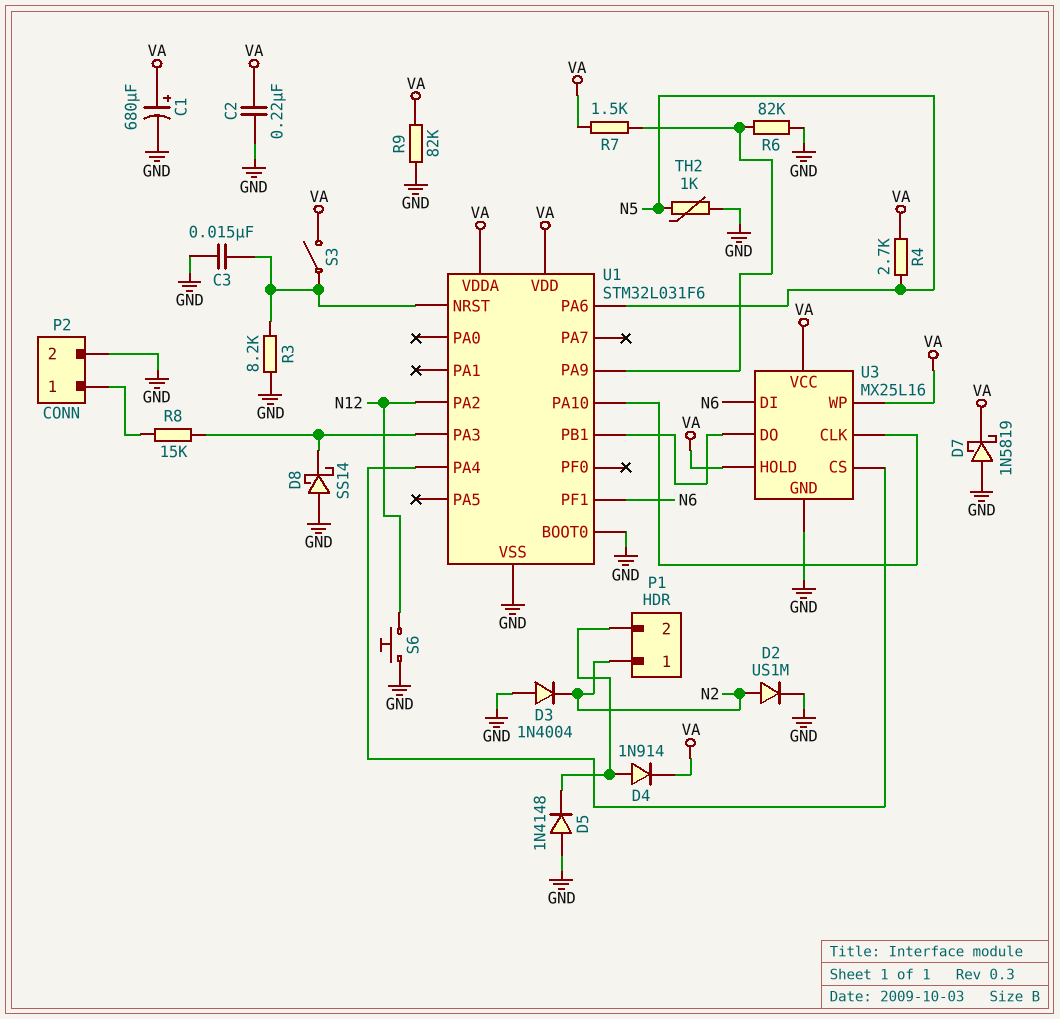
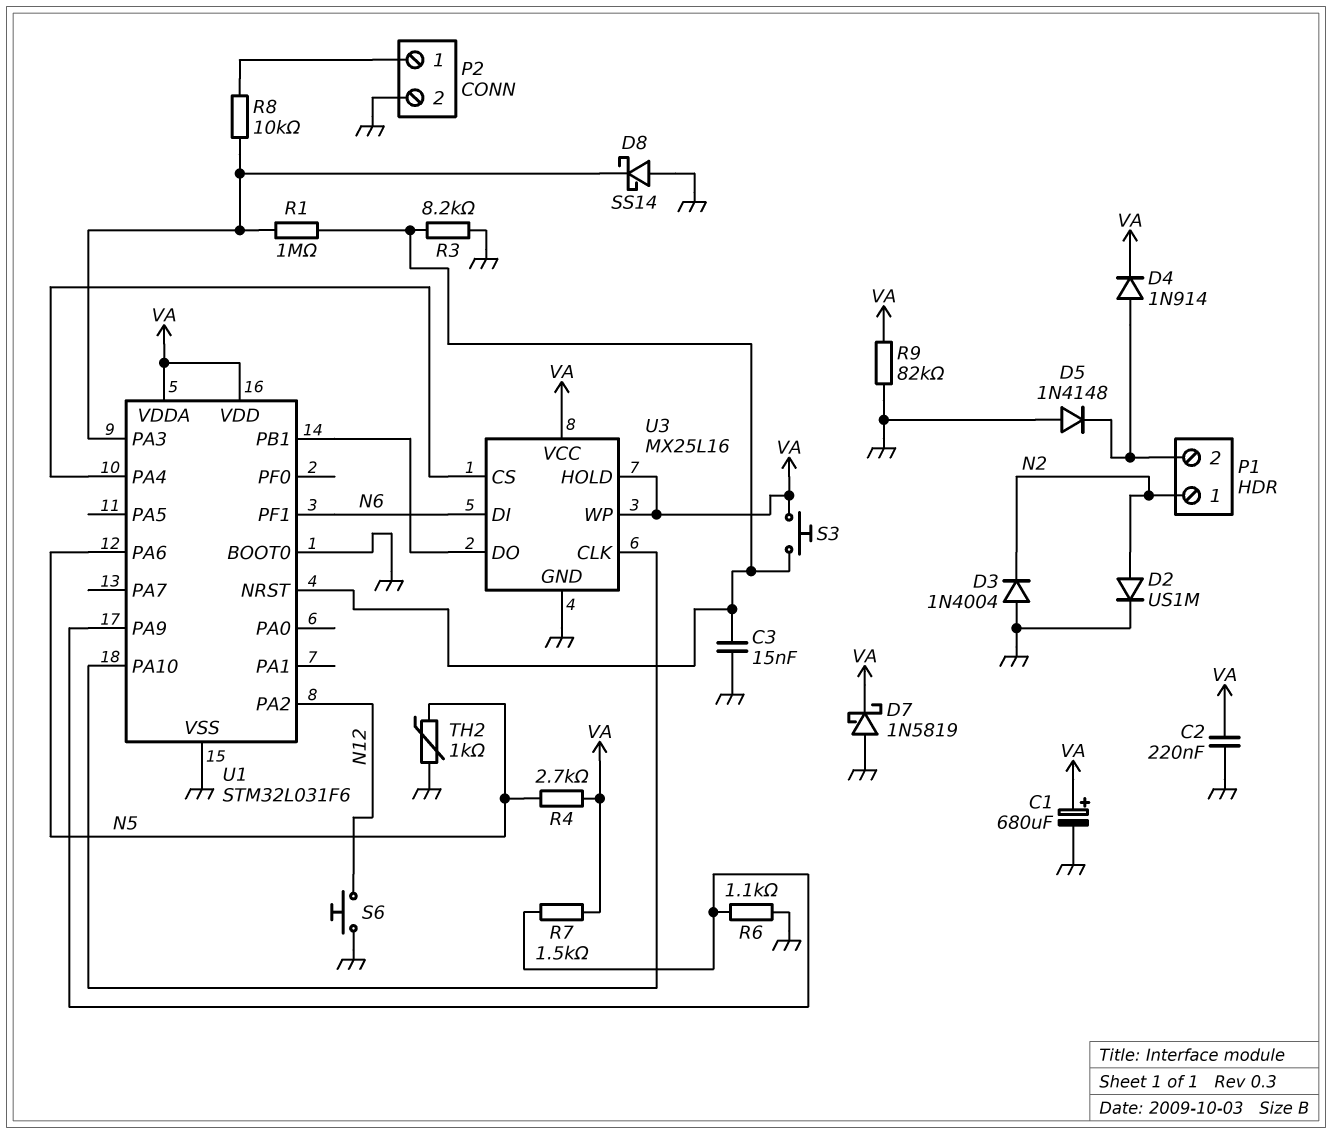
R1: none -> 1M (U1/NRST, U1/PA3)
R6: 82k (GND, U1/PA9) -> 1.1k (GND, U1/PA9)
R8: 15k (P2/1, U1/PA3) -> 10k (P2/1, U1/PA3)
S3: switch (U1/NRST, VA) -> button (U1/NRST, VA)

